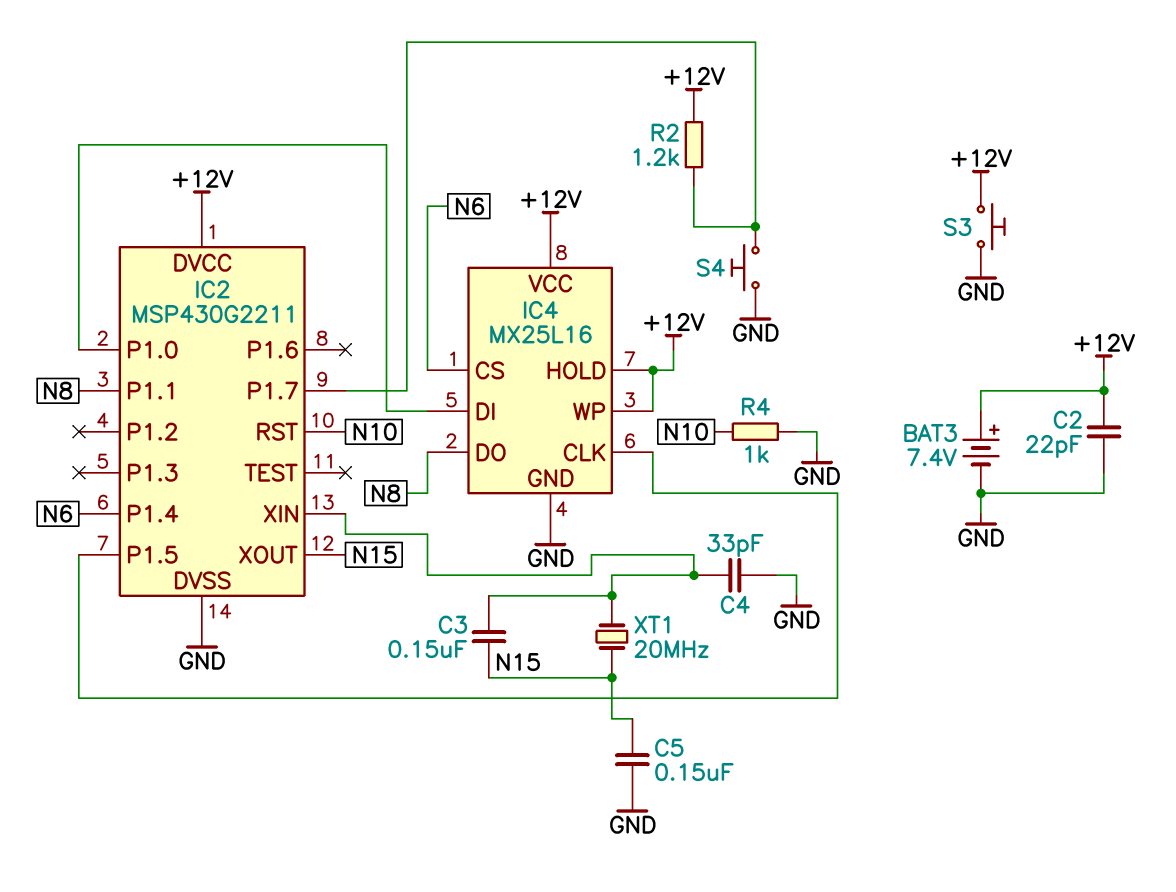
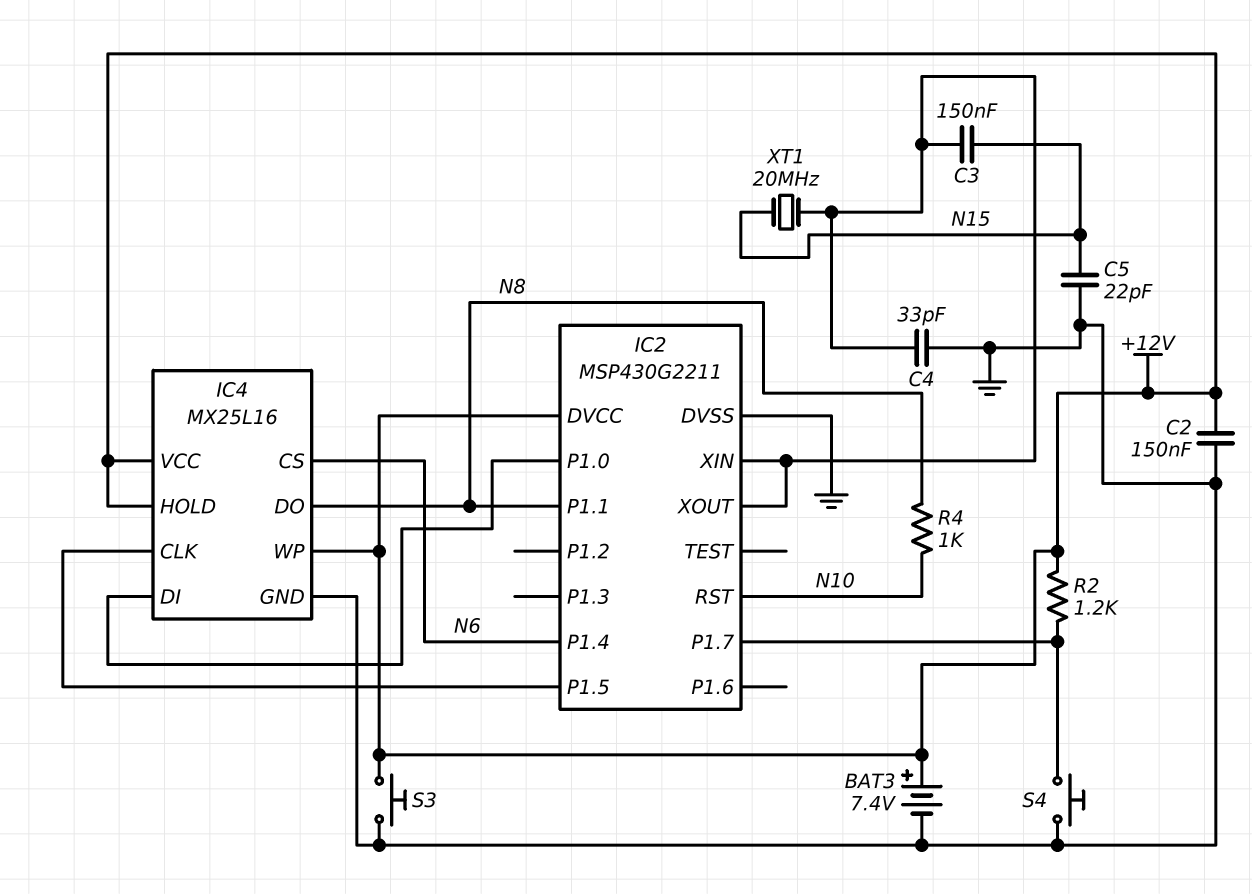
C2: 22pF (+12V, GND) -> 150nF (+12V, GND)
C5: 150nF (GND, N15) -> 22pF (GND, N15)
IC2 pin XOUT: N15 -> IC2/XIN
R4: 1k (GND, N10) -> 1k (N8, N10)

